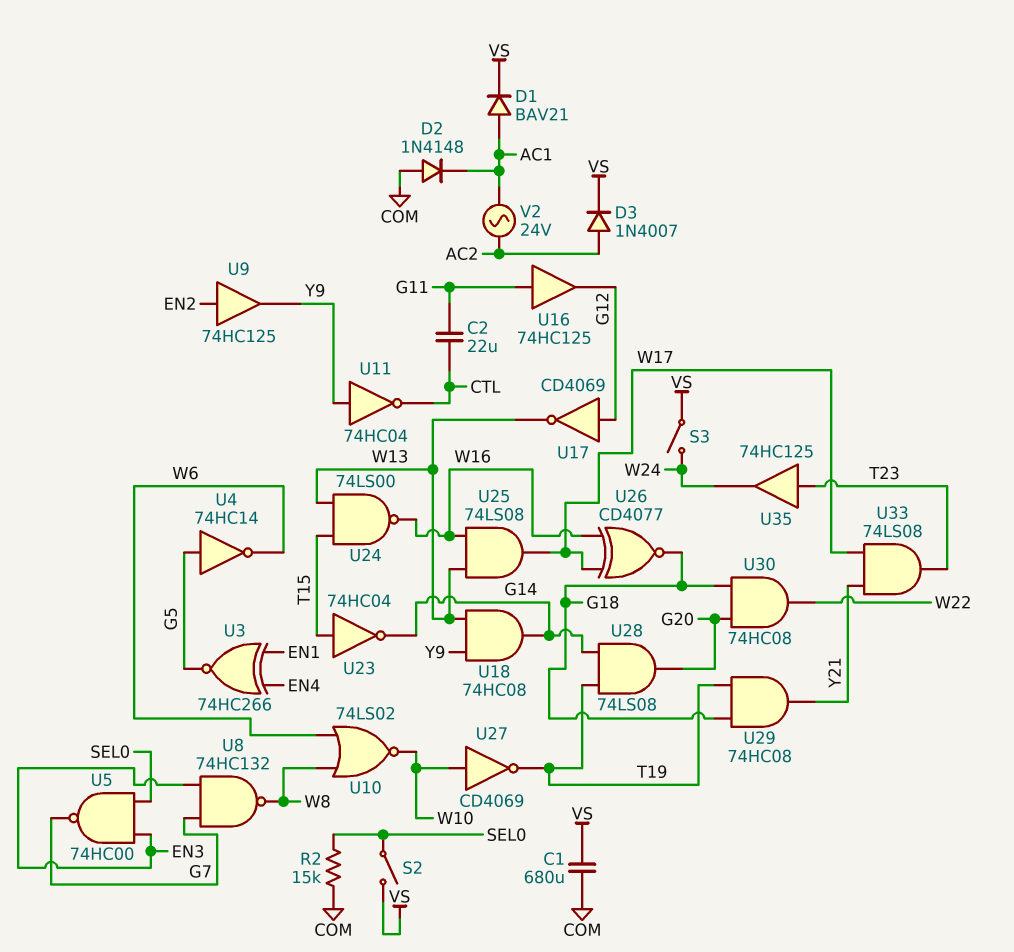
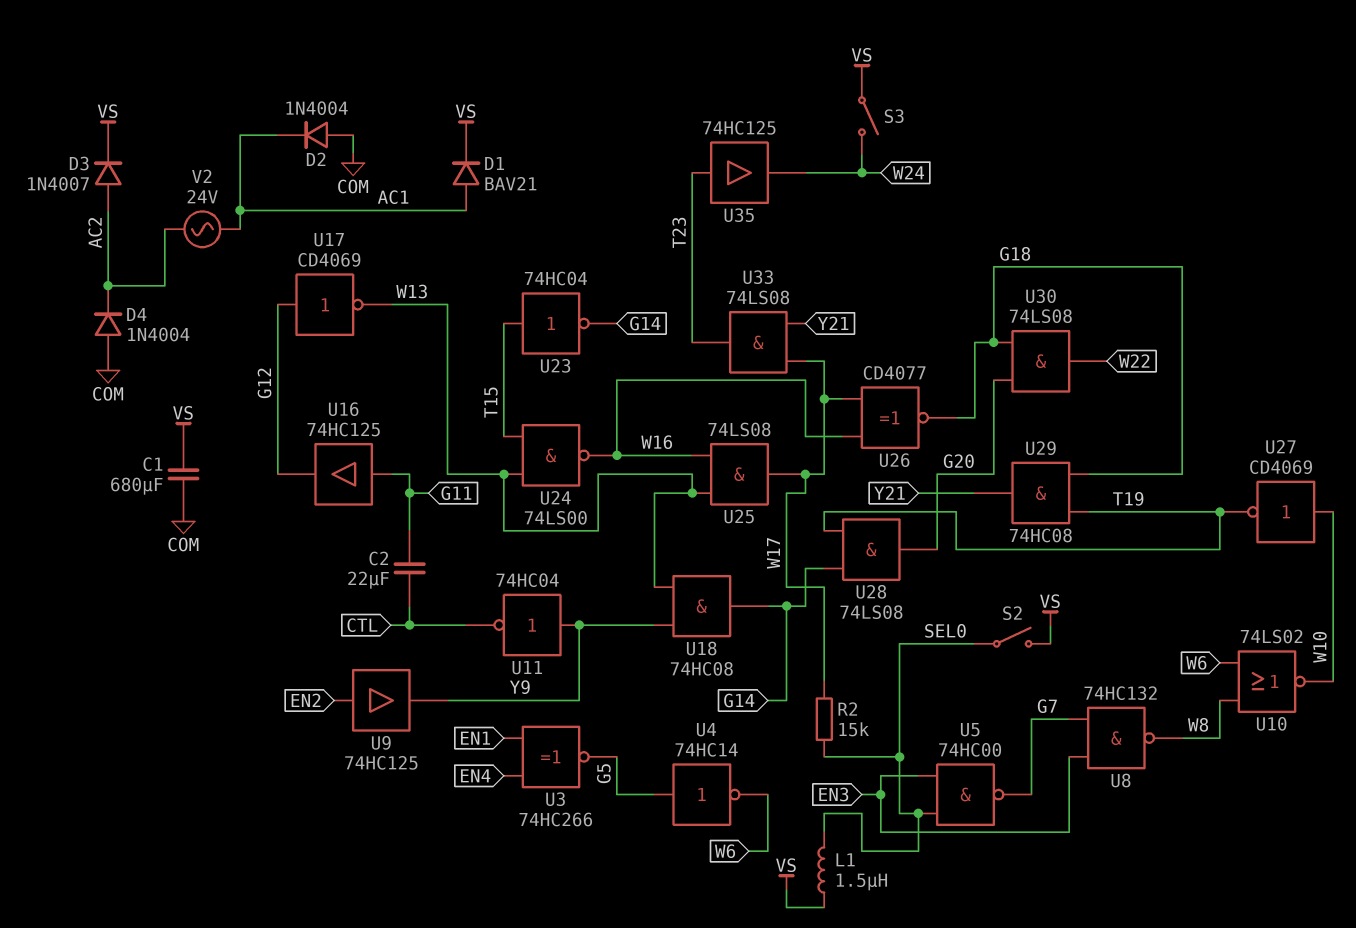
D2: diode 1N4148 (A COM, K AC1) -> diode 1N4004 (A COM, K AC1)
D4: none -> diode 1N4004 (A COM, K AC2)
L1: none -> 1.5uH (SEL0, VS)
R2: 15k (COM, SEL0) -> 15k (SEL0, W17)
U30: AND 74HC08 (in G18, in G20, out W22) -> AND 74LS08 (in G18, in G20, out W22)

